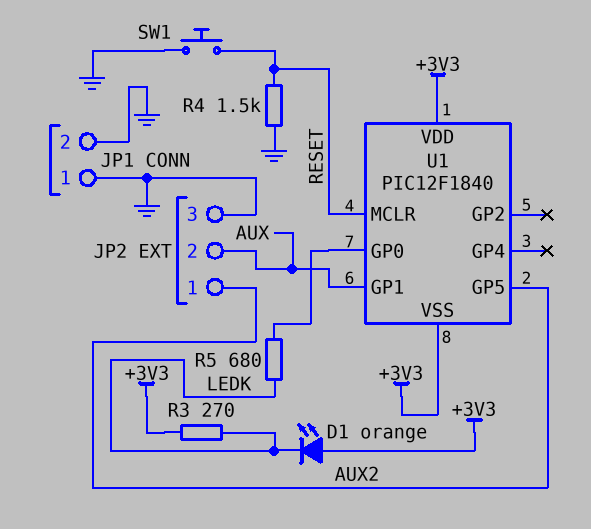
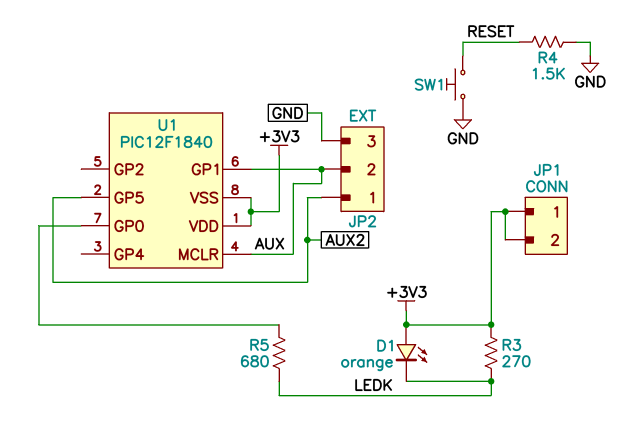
JP1 pin 1: GND -> +3V3
JP1 pin 2: GND -> +3V3
U1 pin MCLR: RESET -> AUX

